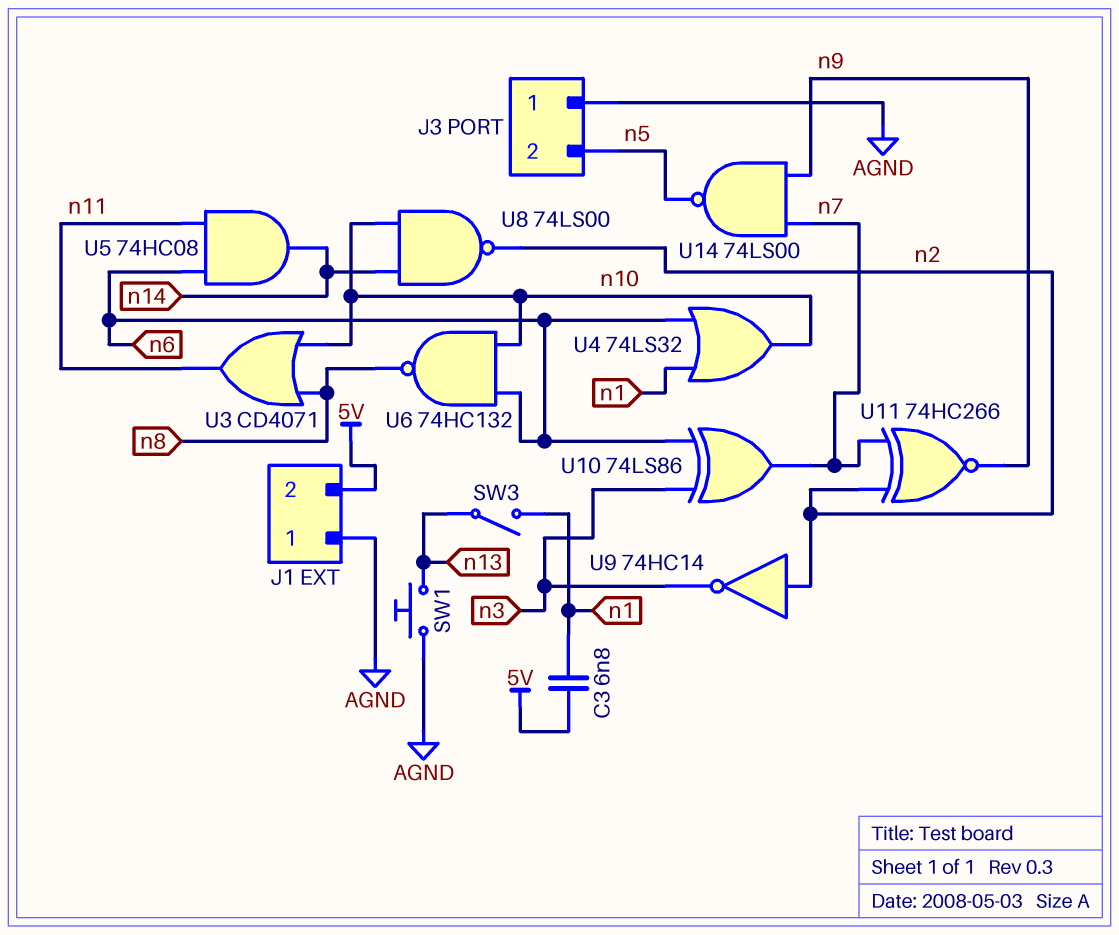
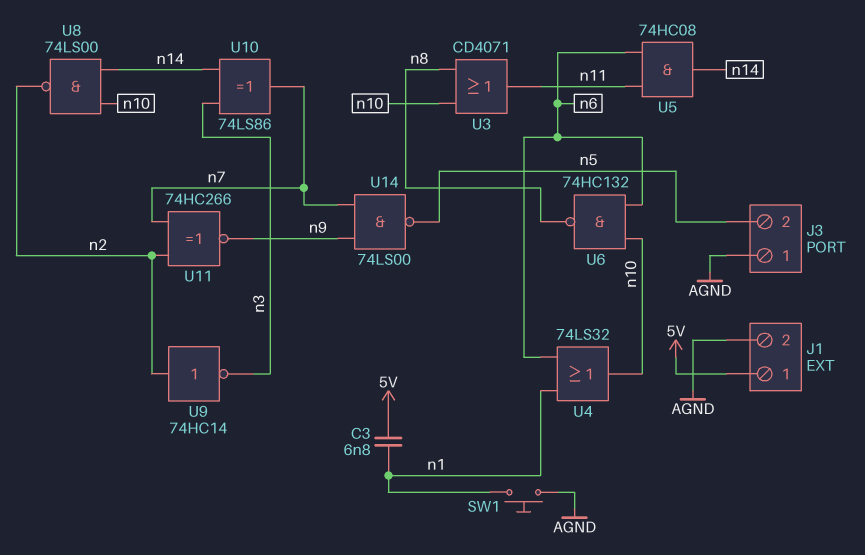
J1 pin 1: AGND -> 5V
J1 pin 2: 5V -> AGND
SW1: button (AGND, n13) -> button (AGND, n1)
SW3: switch (n1, n13) -> none
U10: XOR 74LS86 (in n3, in n6, out n7) -> XOR 74LS86 (in n3, in n14, out n7)

